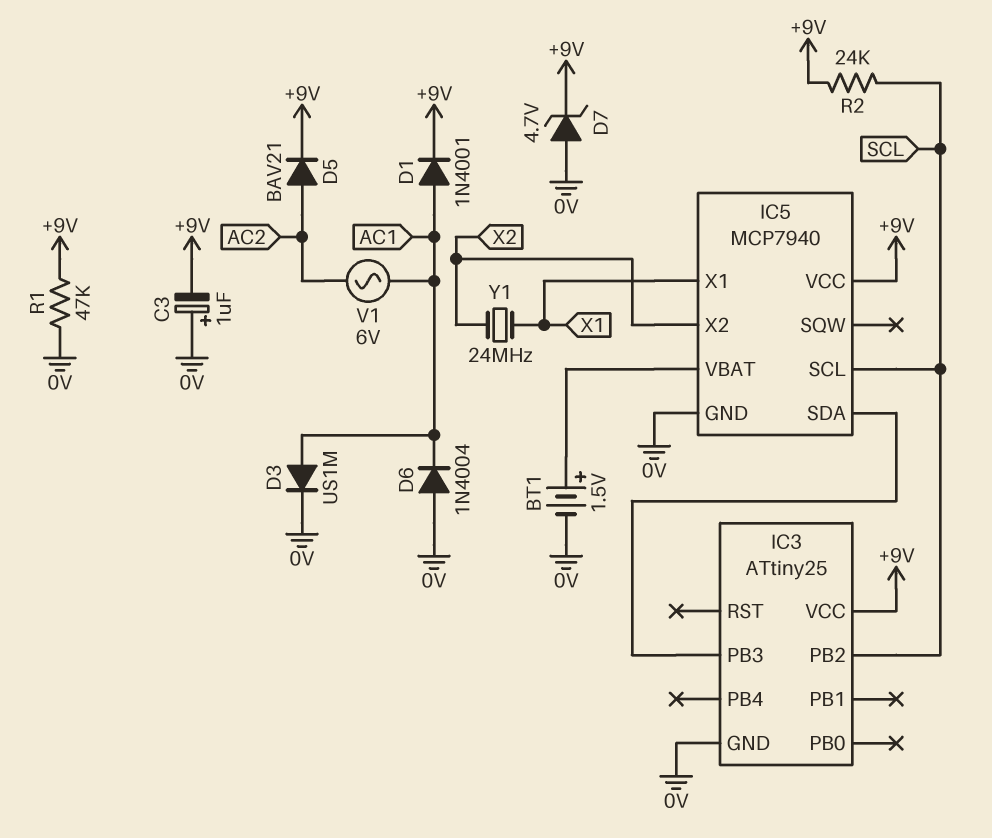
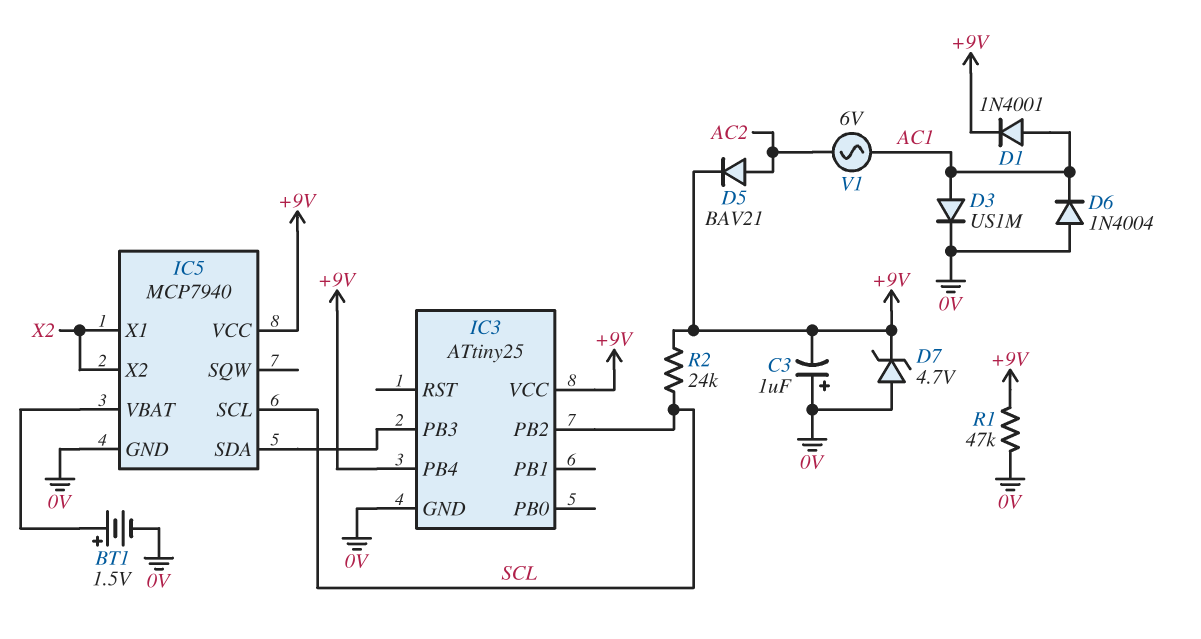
IC3 pin PB4: none -> +9V
IC5 pin X1: X1 -> X2
Y1: 24MHz (X1, X2) -> none

